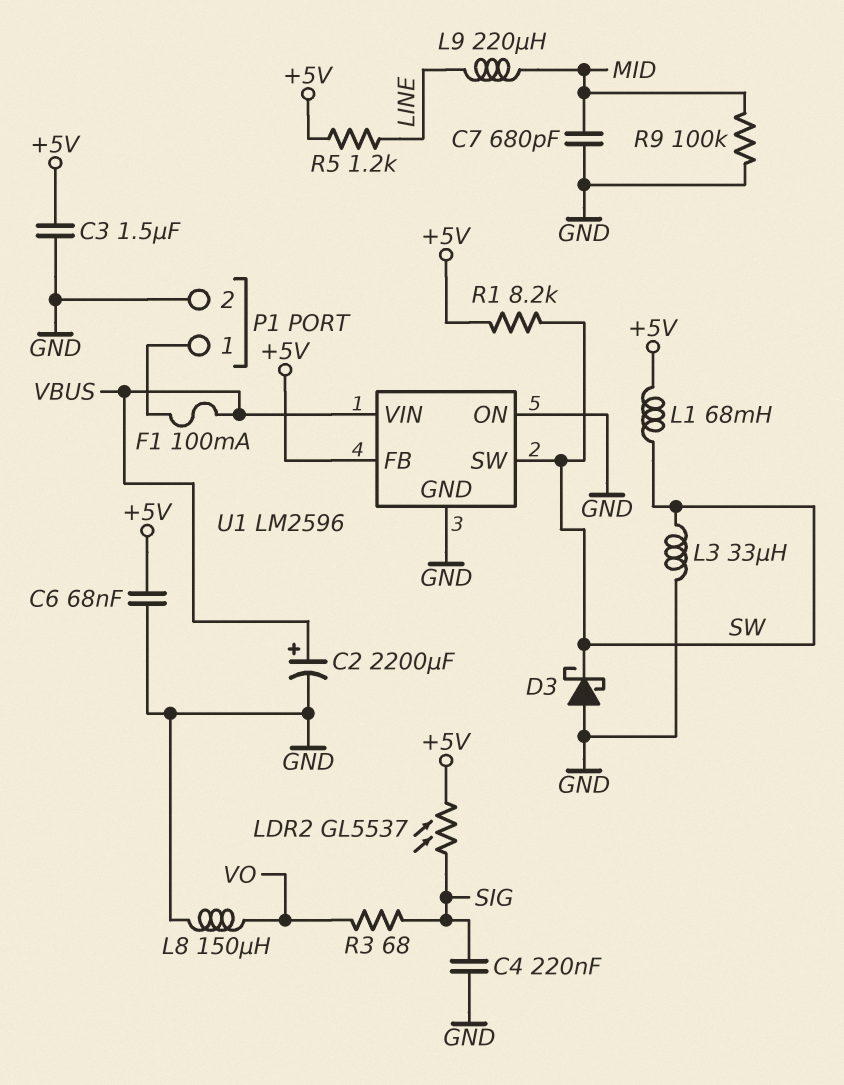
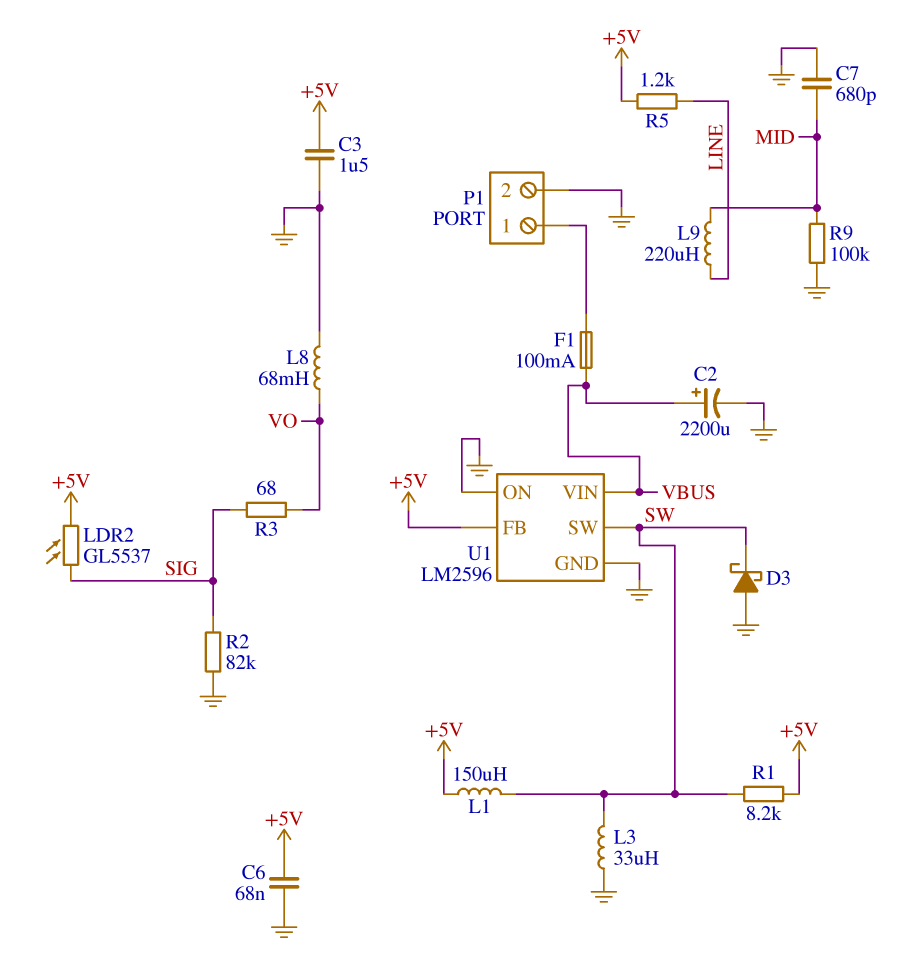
C4: 220nF (GND, SIG) -> none
L1: 68mH (+5V, SW) -> 150uH (+5V, SW)
L8: 150uH (GND, VO) -> 68mH (GND, VO)
R2: none -> 82k (GND, SIG)

